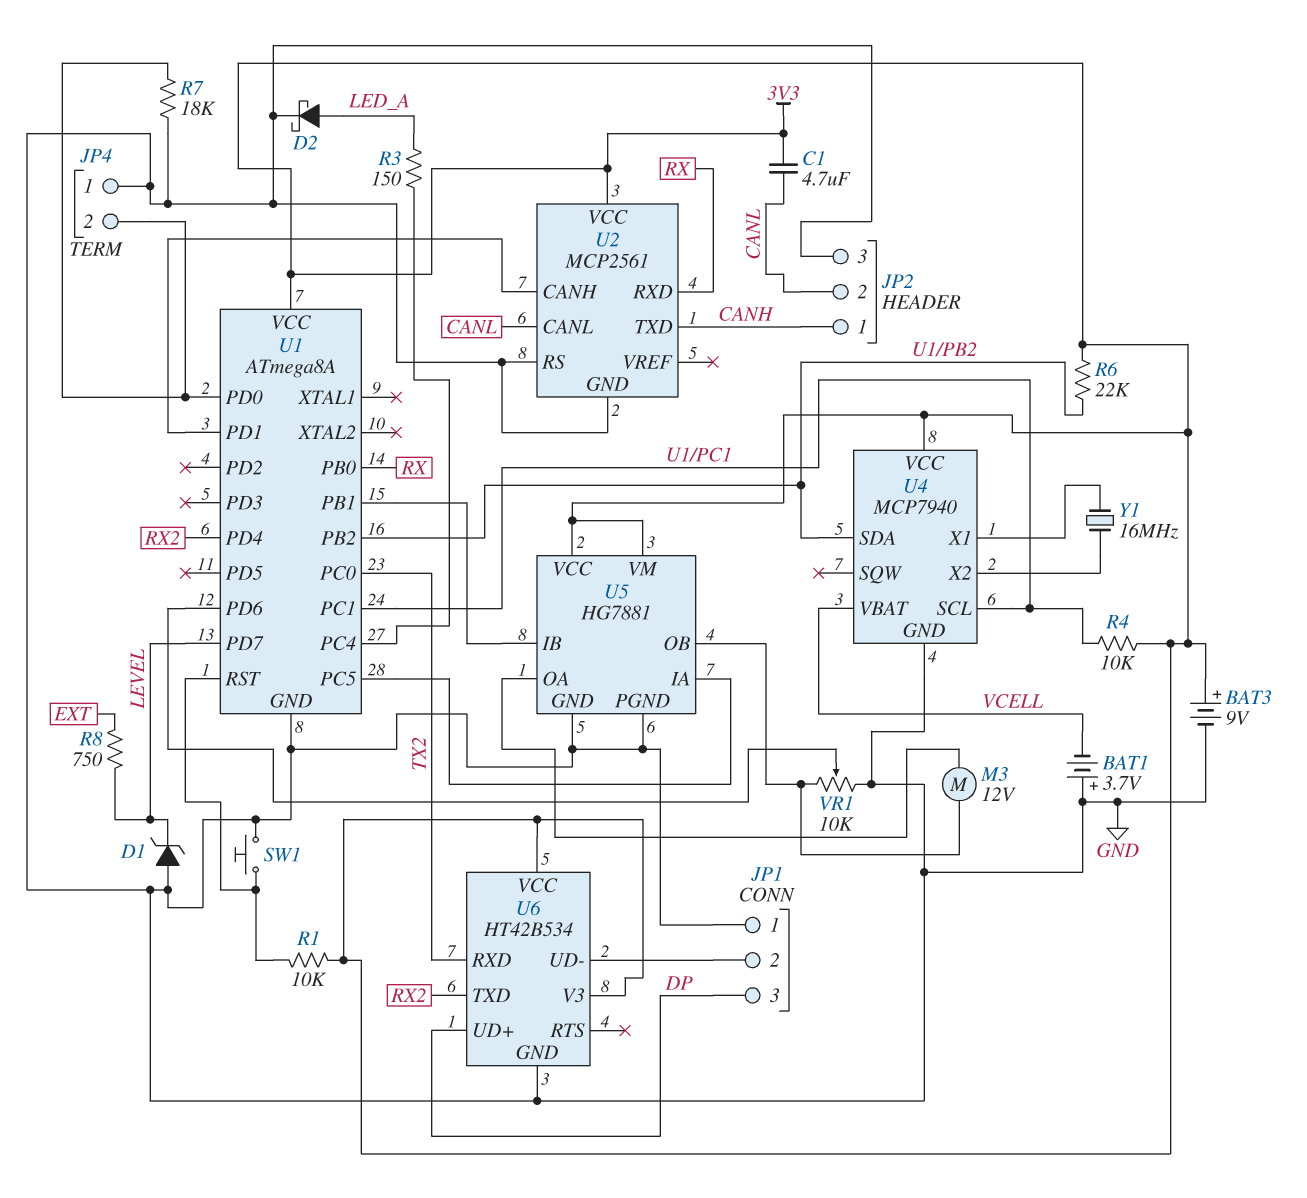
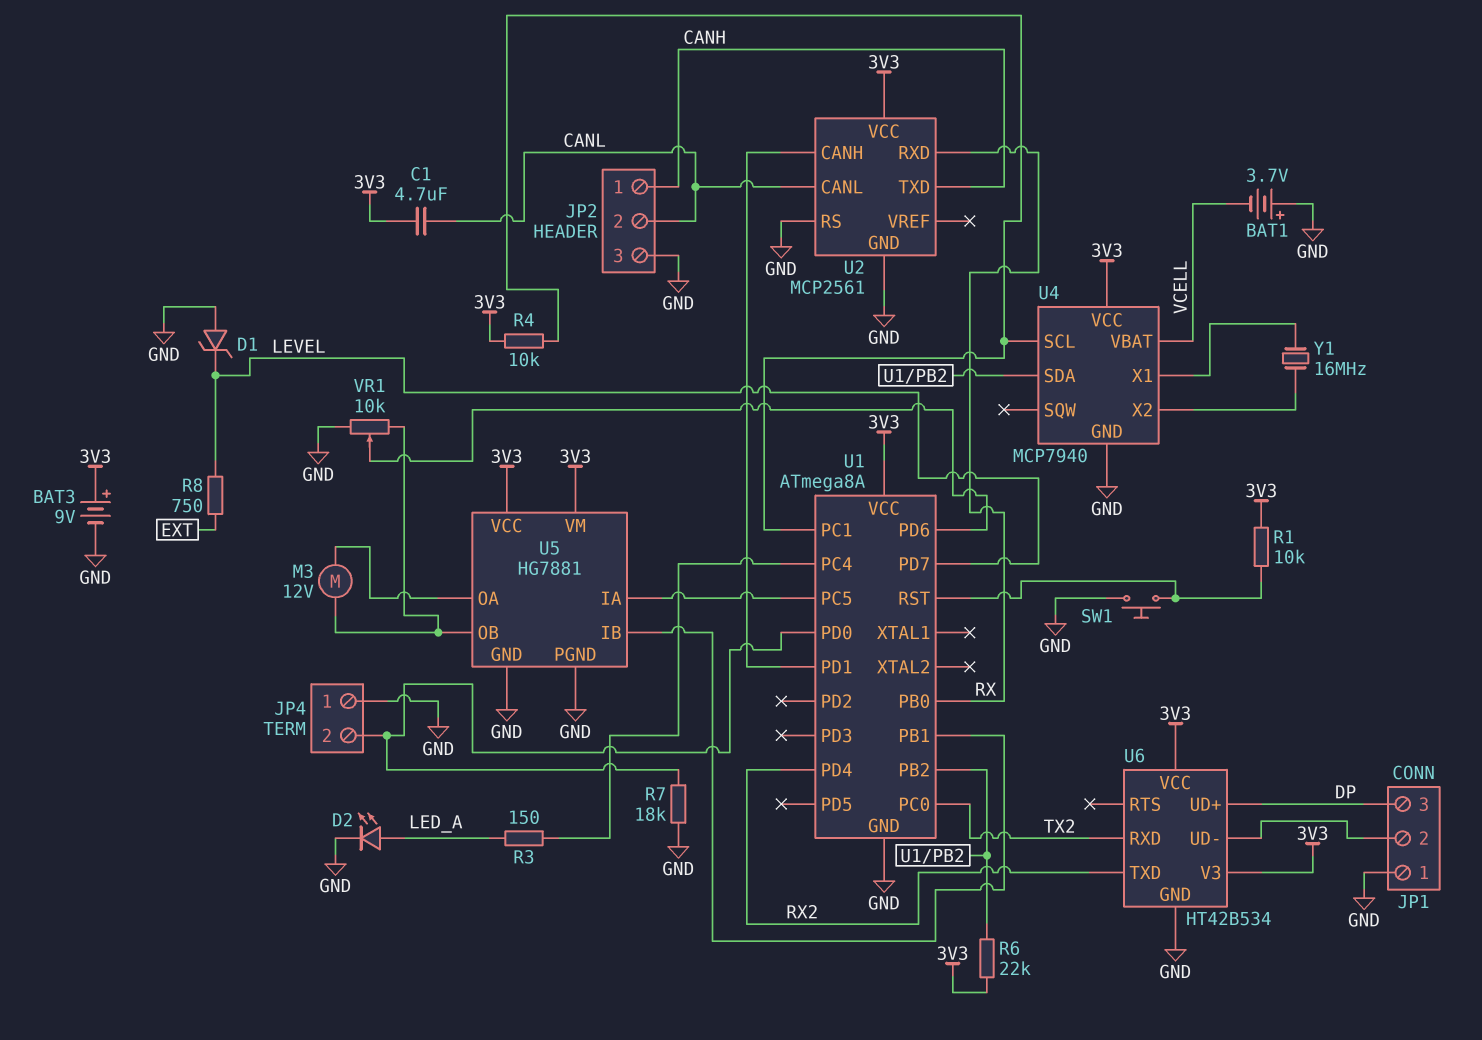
D2: schottky (A LED_A, K GND) -> LED (A LED_A, K GND)

